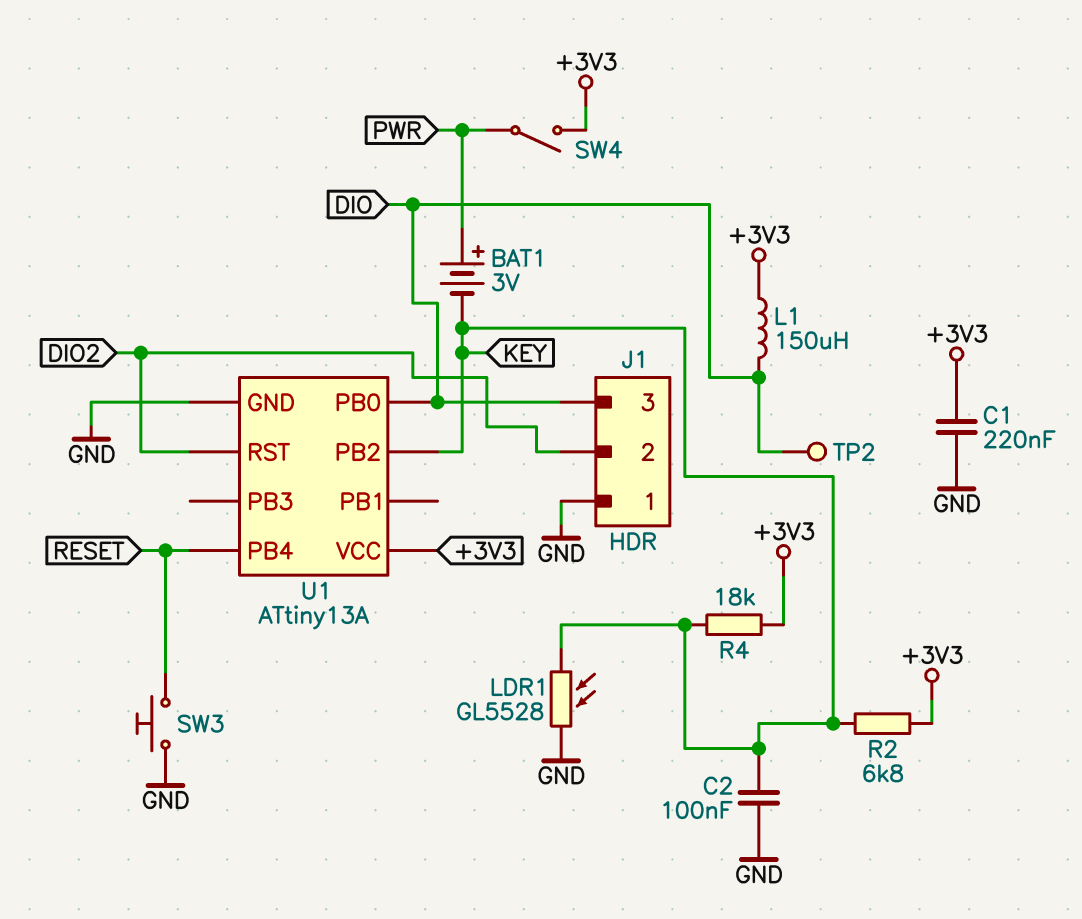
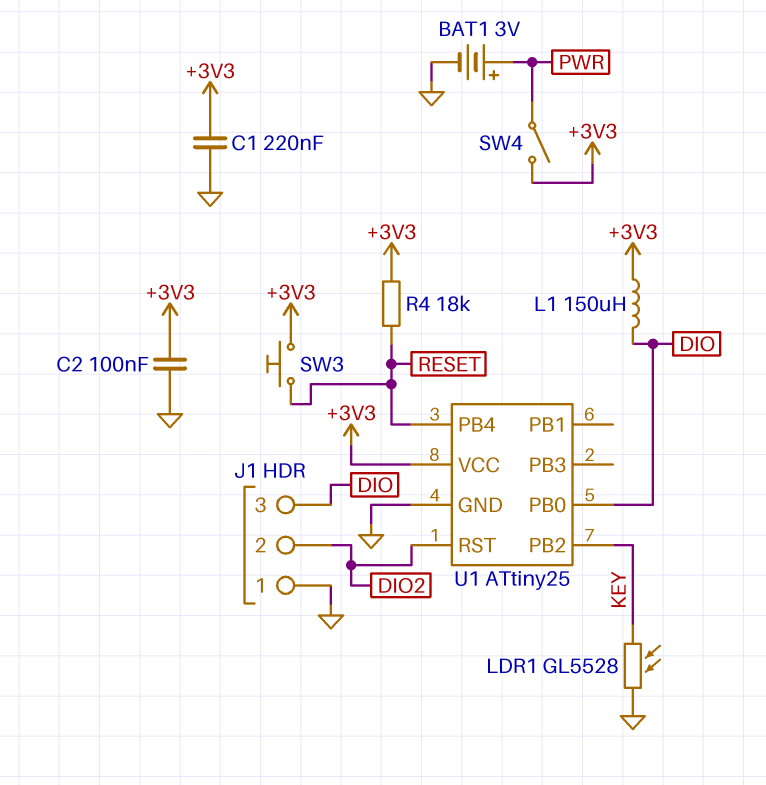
BAT1: 3V (plus PWR, minus KEY) -> 3V (plus PWR, minus GND)
C2: 100nF (GND, KEY) -> 100nF (+3V3, GND)
R2: 6.8k (+3V3, KEY) -> none
R4: 18k (+3V3, KEY) -> 18k (+3V3, RESET)
SW3: button (GND, RESET) -> button (+3V3, RESET)
TP2: test point (DIO) -> none
U1: ATtiny13A -> ATtiny25

